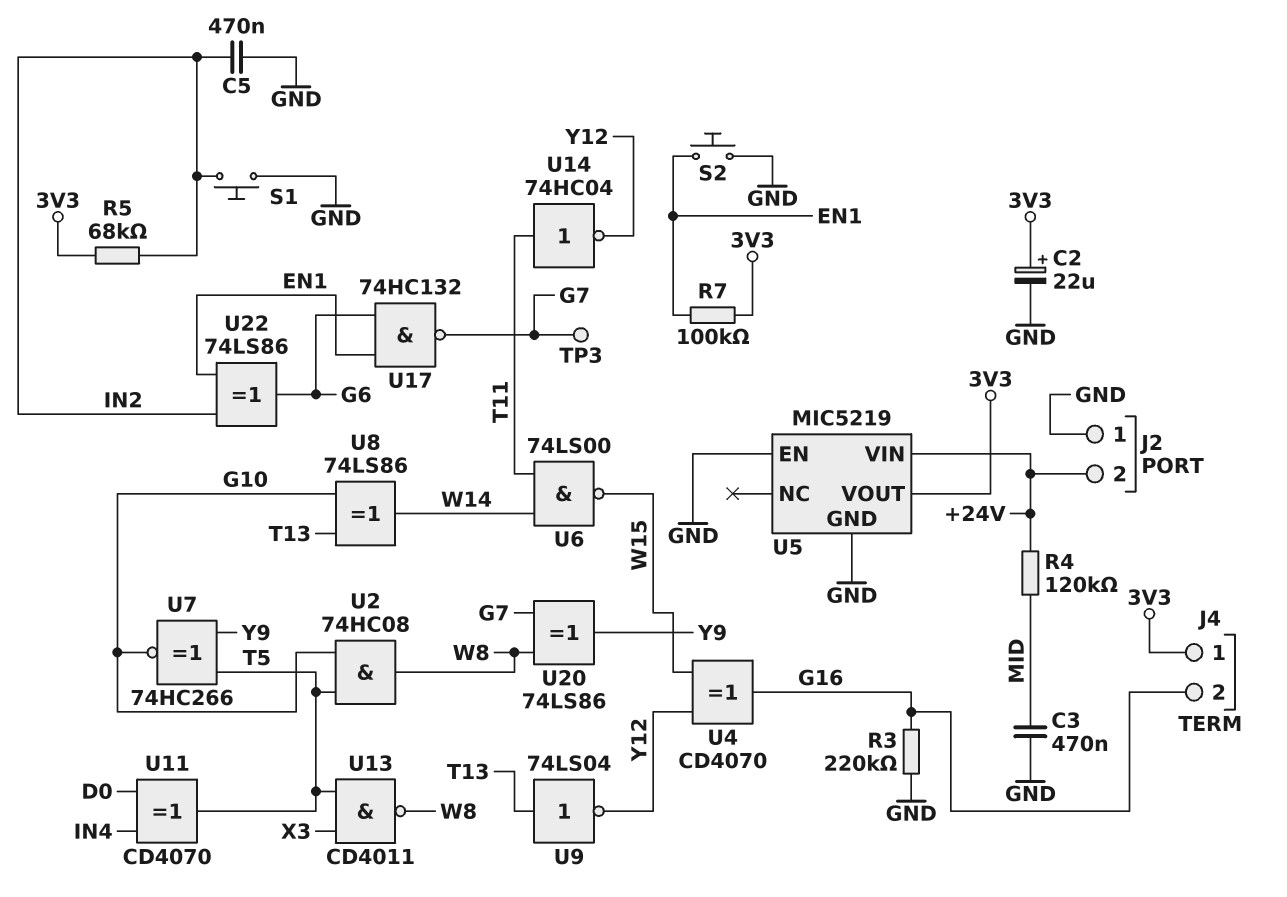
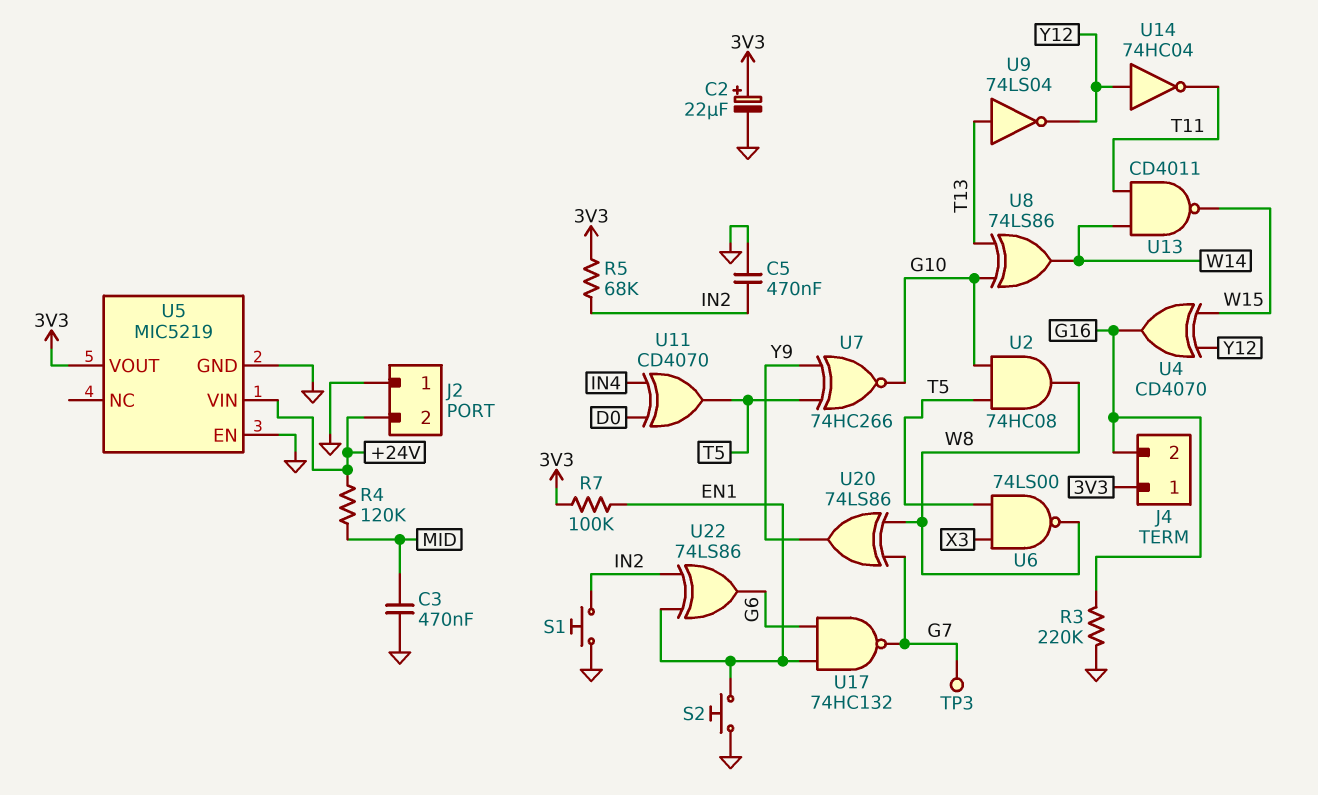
U6: NAND 74LS00 (in T11, in W14, out W15) -> NAND 74LS00 (in T5, in X3, out W8)
U13: NAND CD4011 (in T5, in X3, out W8) -> NAND CD4011 (in T11, in W14, out W15)
U14: NOT 74HC04 (in T11, out Y12) -> NOT 74HC04 (in Y12, out T11)

